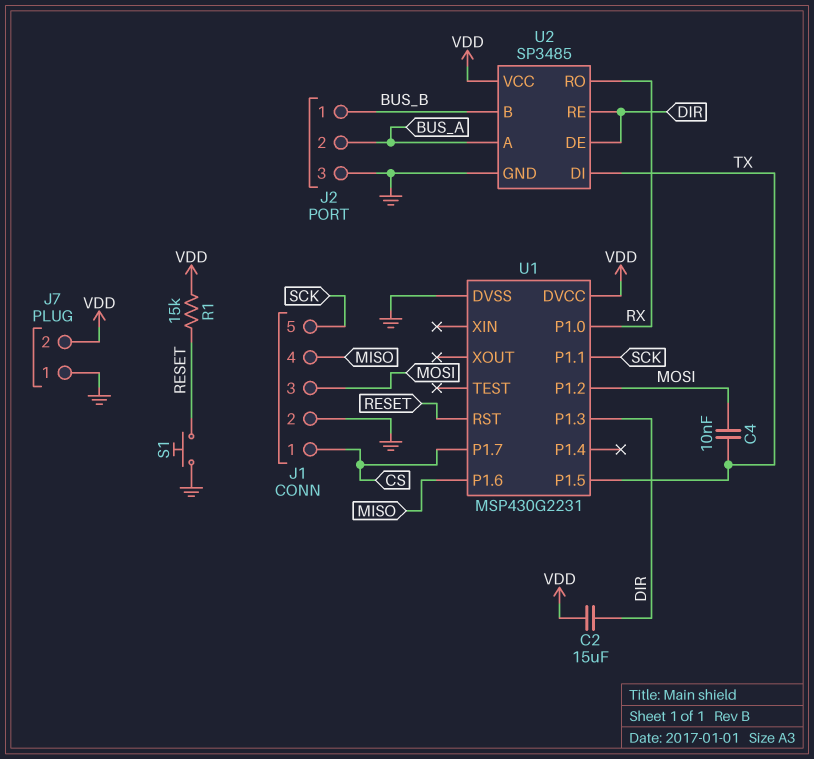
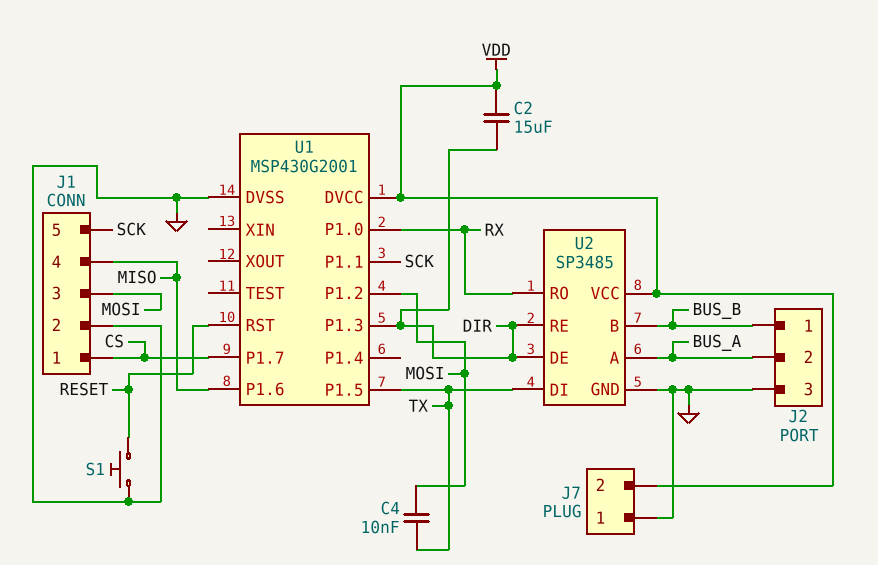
R1: 15k (RESET, VDD) -> none
U1: MSP430G2231 -> MSP430G2001

